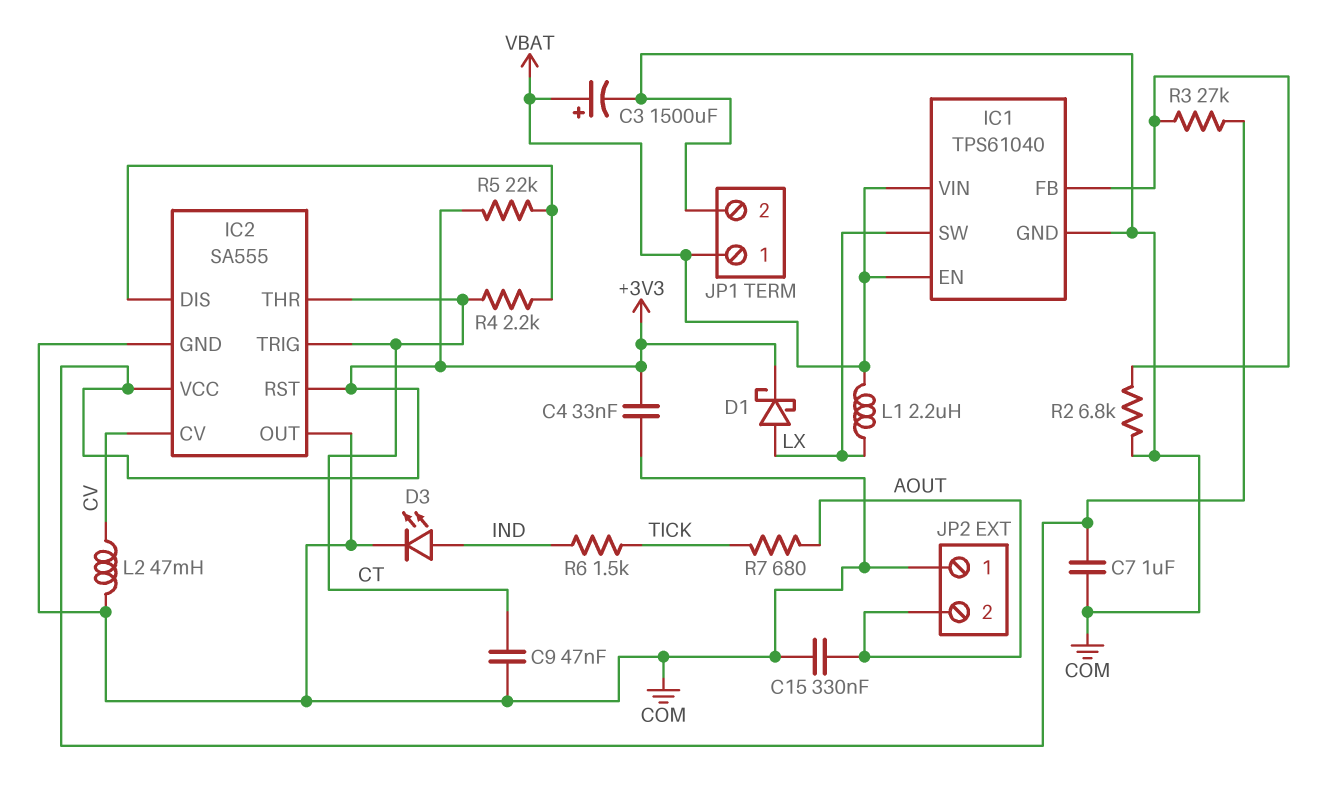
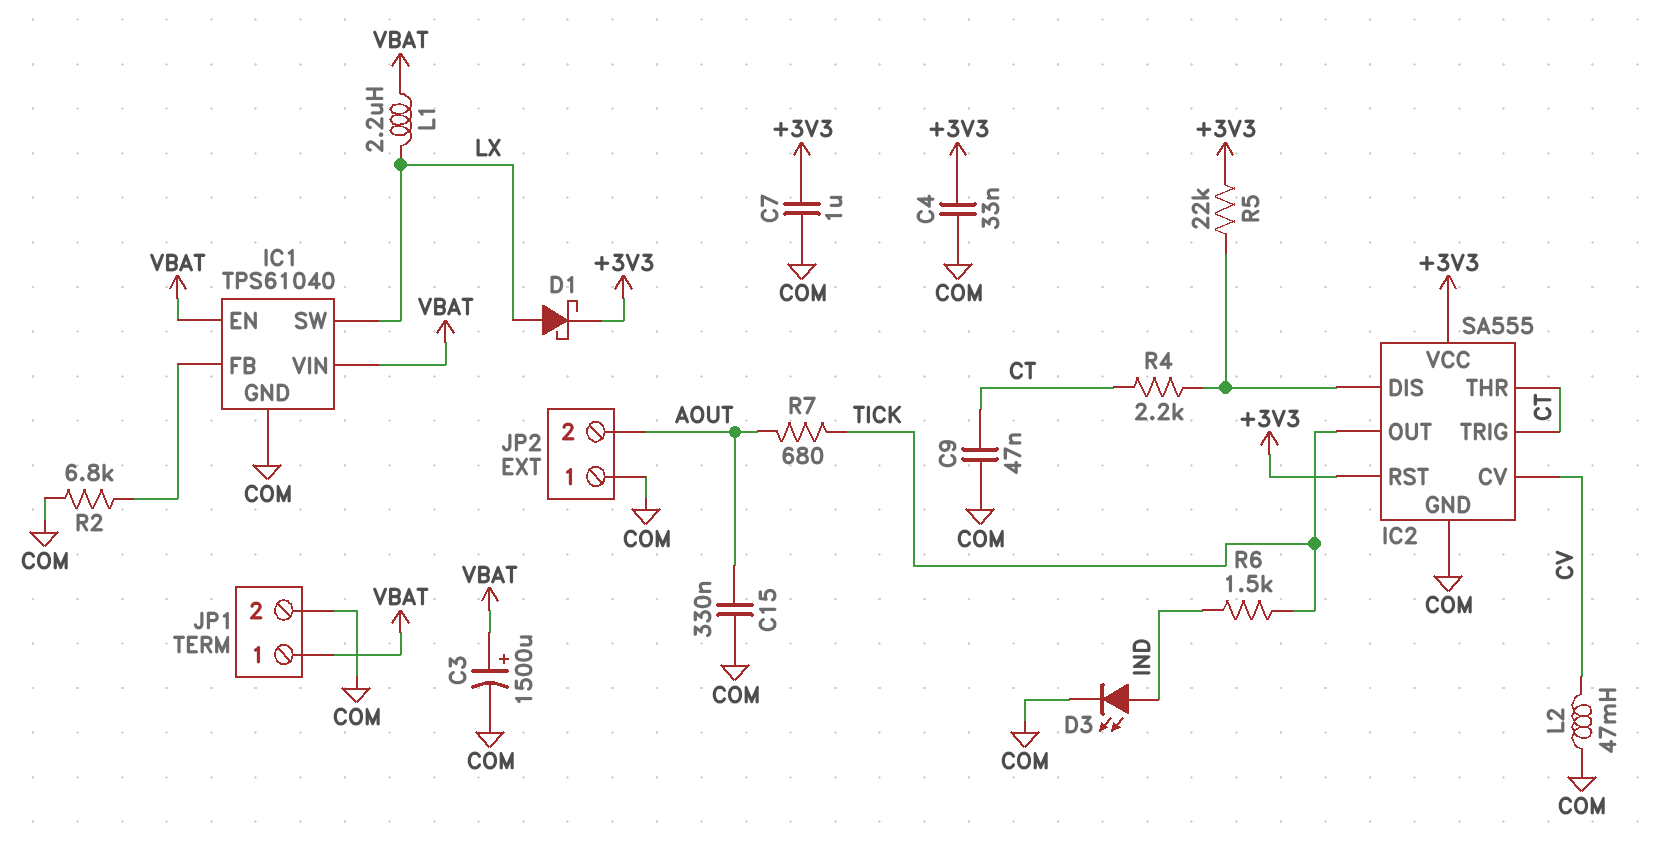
IC2 pin OUT: COM -> TICK
R3: 27k (+3V3, IC1/FB) -> none

